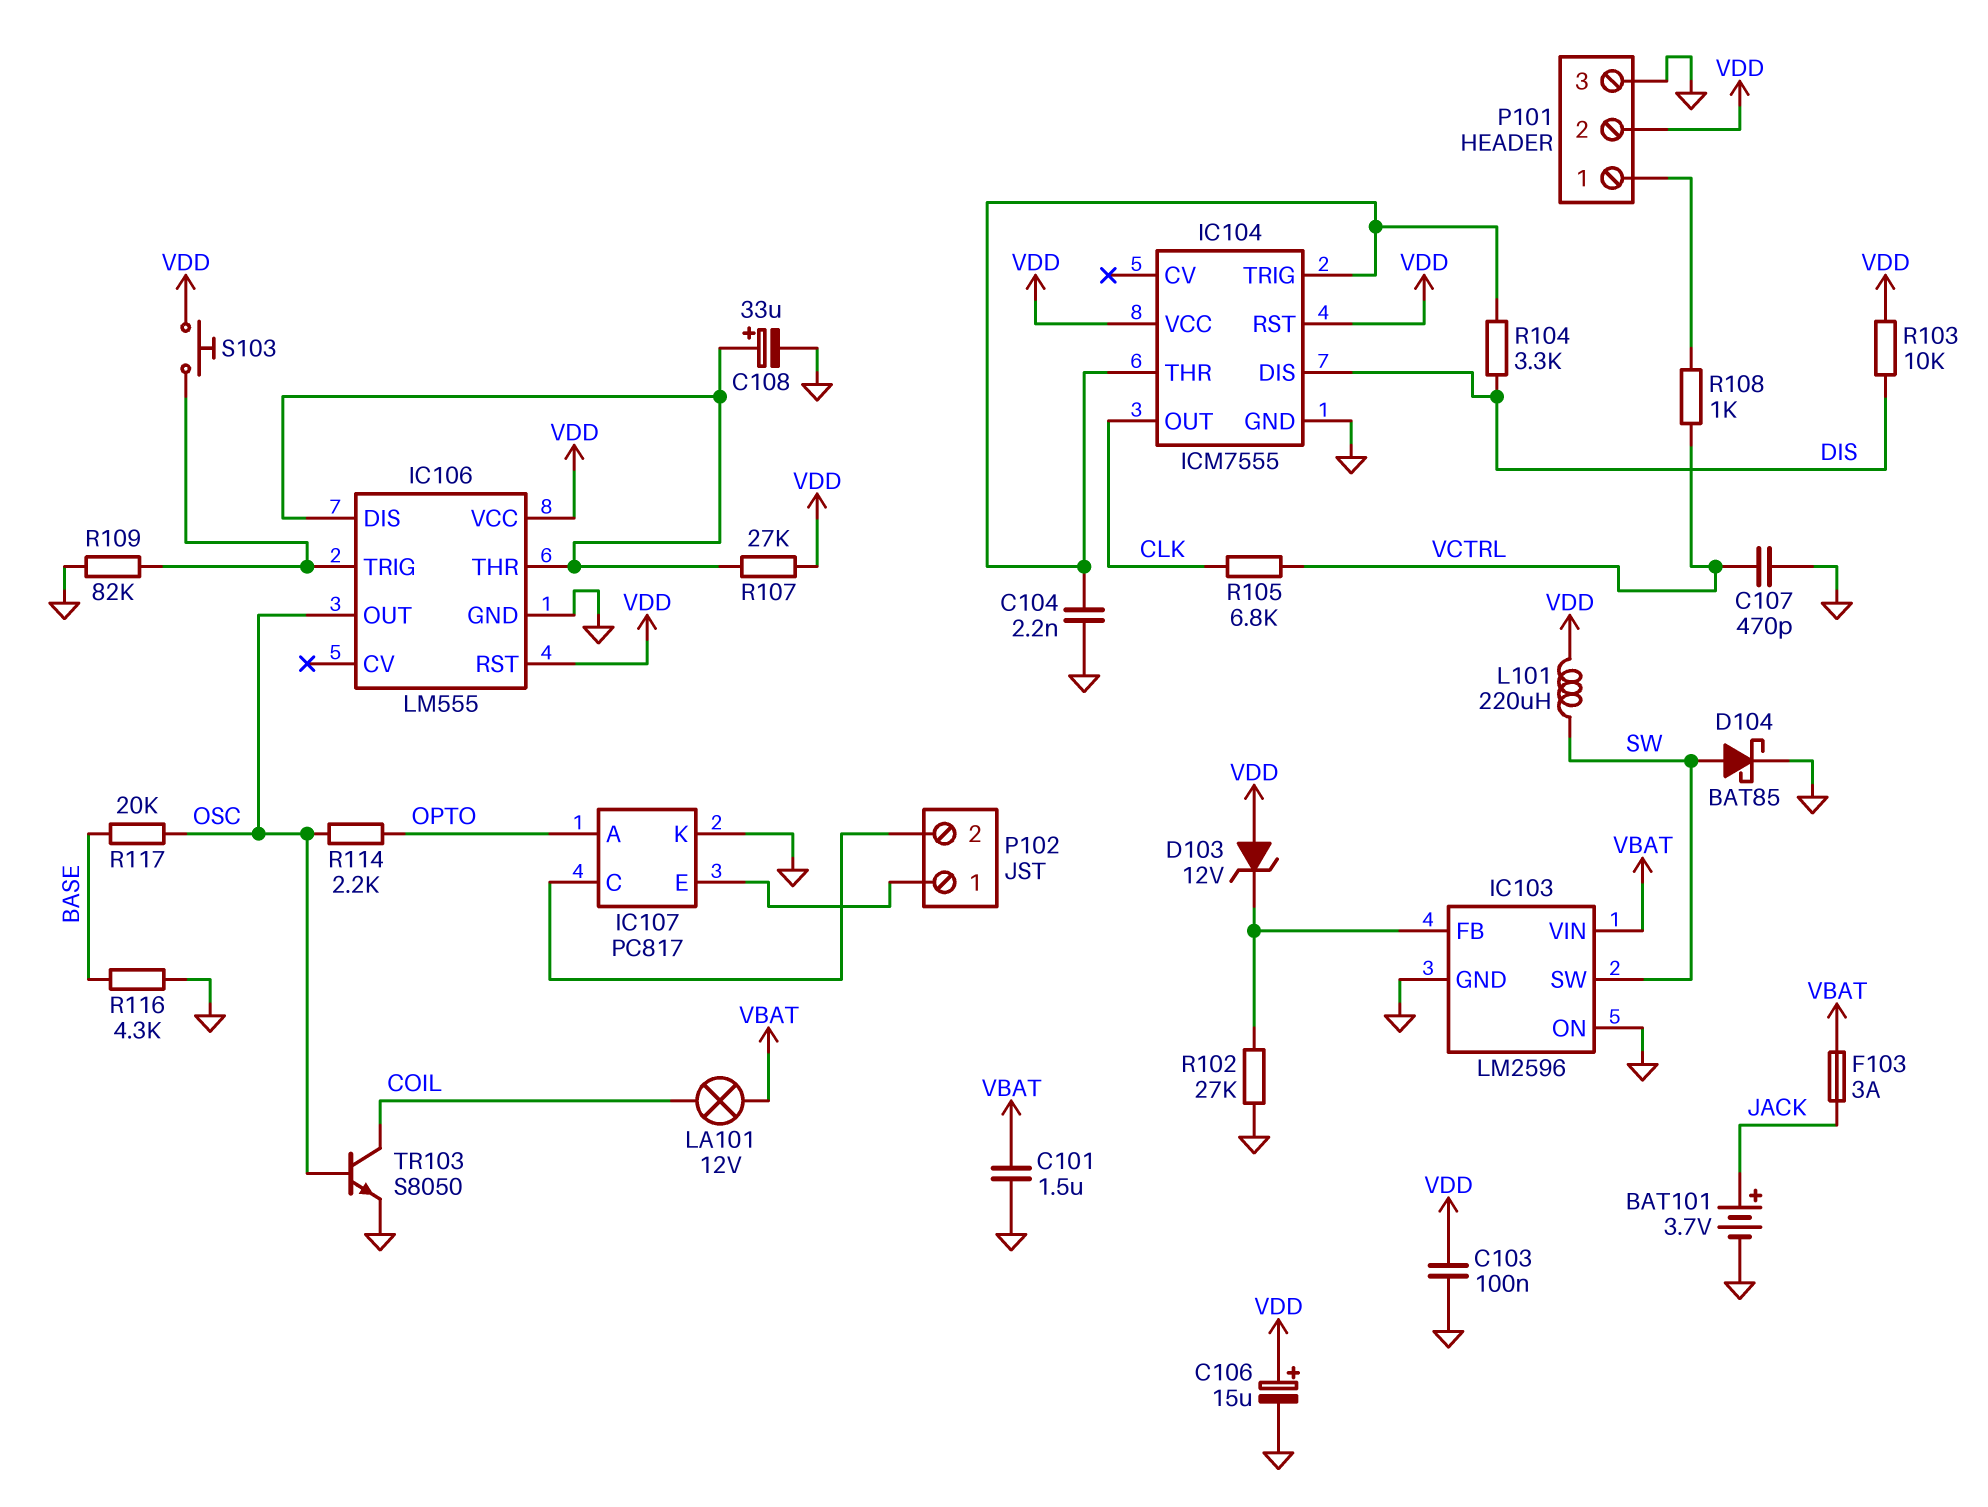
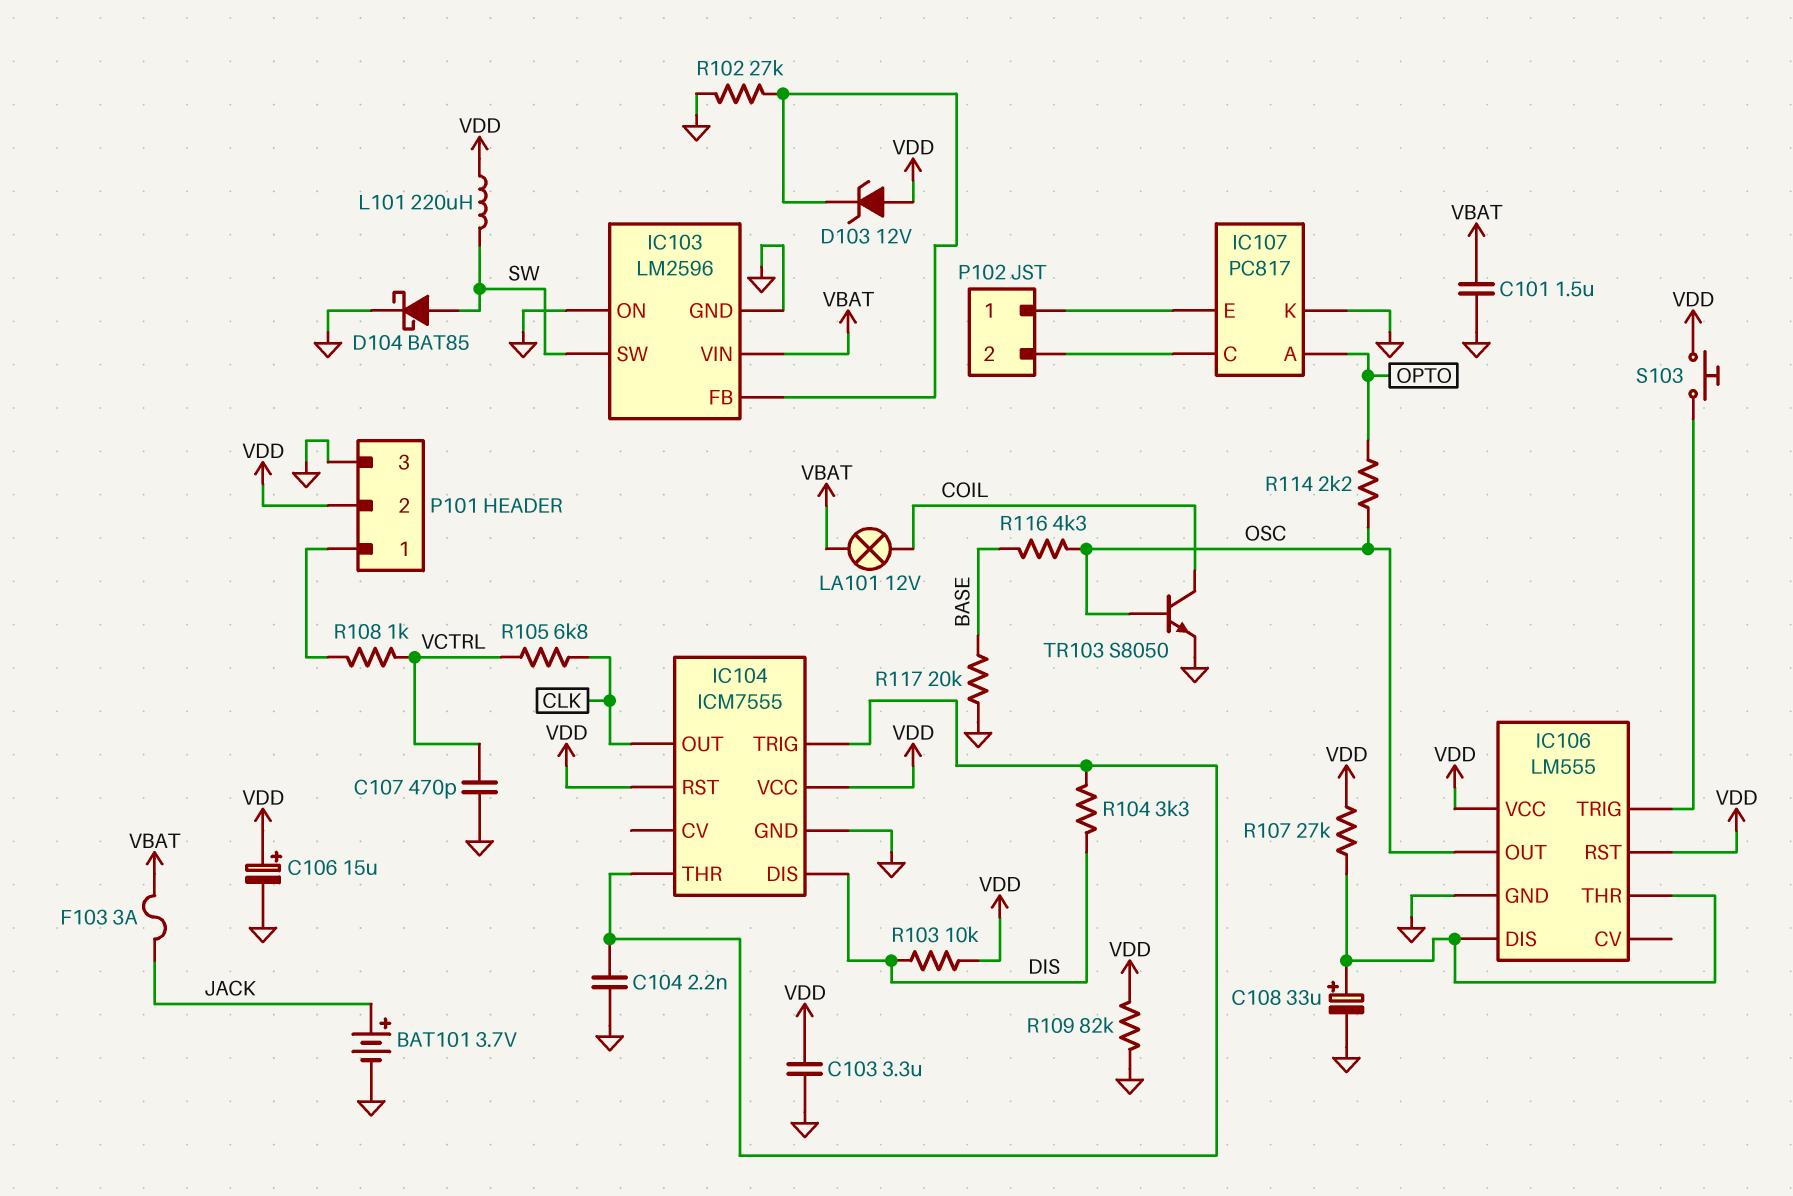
C103: 100nF (GND, VDD) -> 3.3uF (GND, VDD)
R109: 82k (GND, IC106/TRIG) -> 82k (GND, VDD)
R116: 4.3k (BASE, GND) -> 4.3k (BASE, OSC)
R117: 20k (BASE, OSC) -> 20k (BASE, GND)

